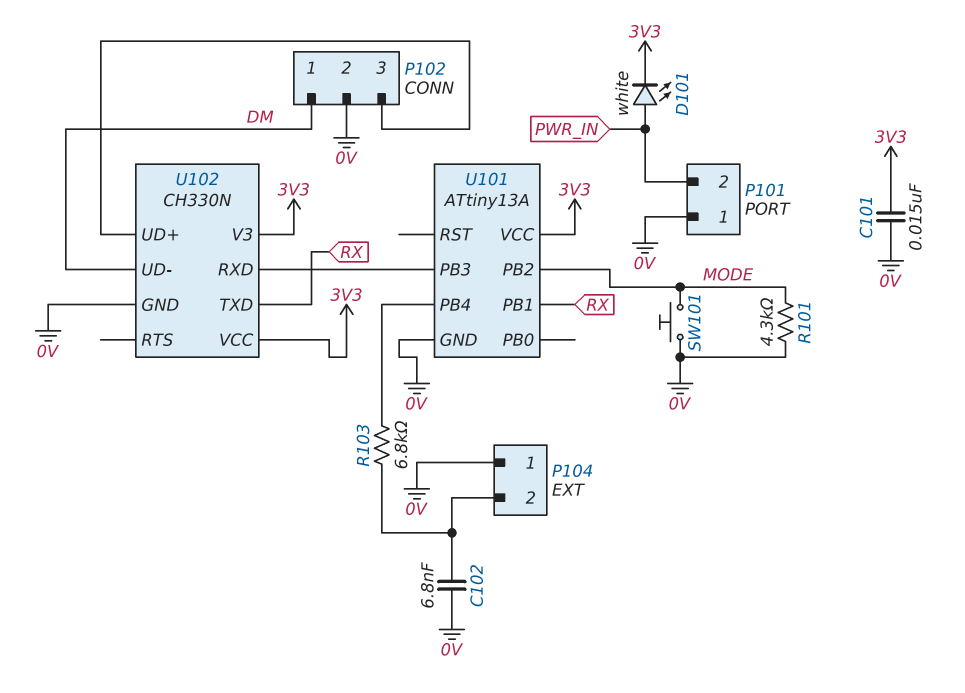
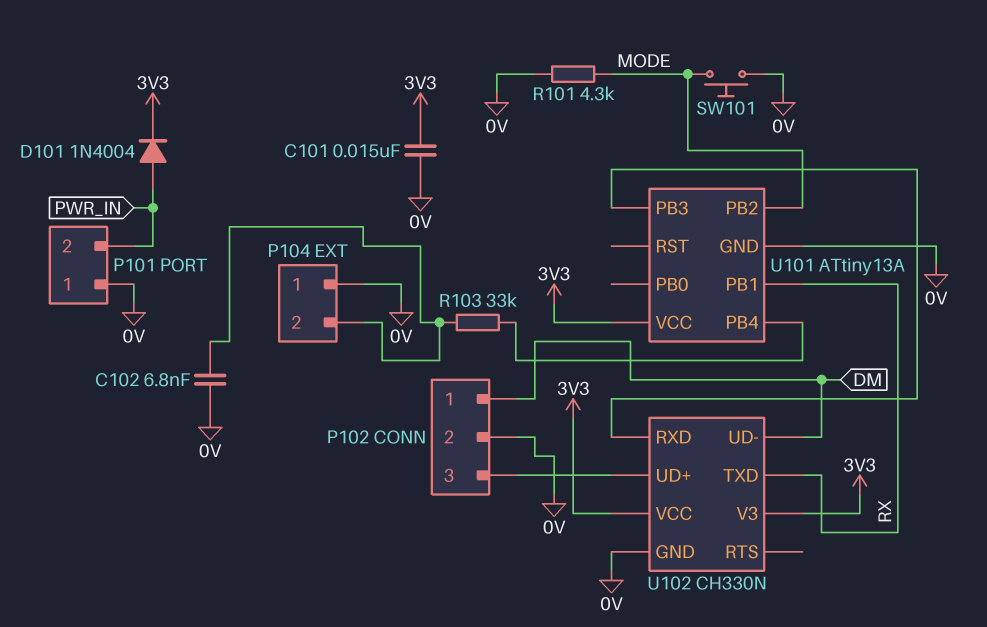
D101: LED white (A PWR_IN, K 3V3) -> diode 1N4004 (A PWR_IN, K 3V3)
R103: 6.8k (P104/2, U101/PB4) -> 33k (P104/2, U101/PB4)

